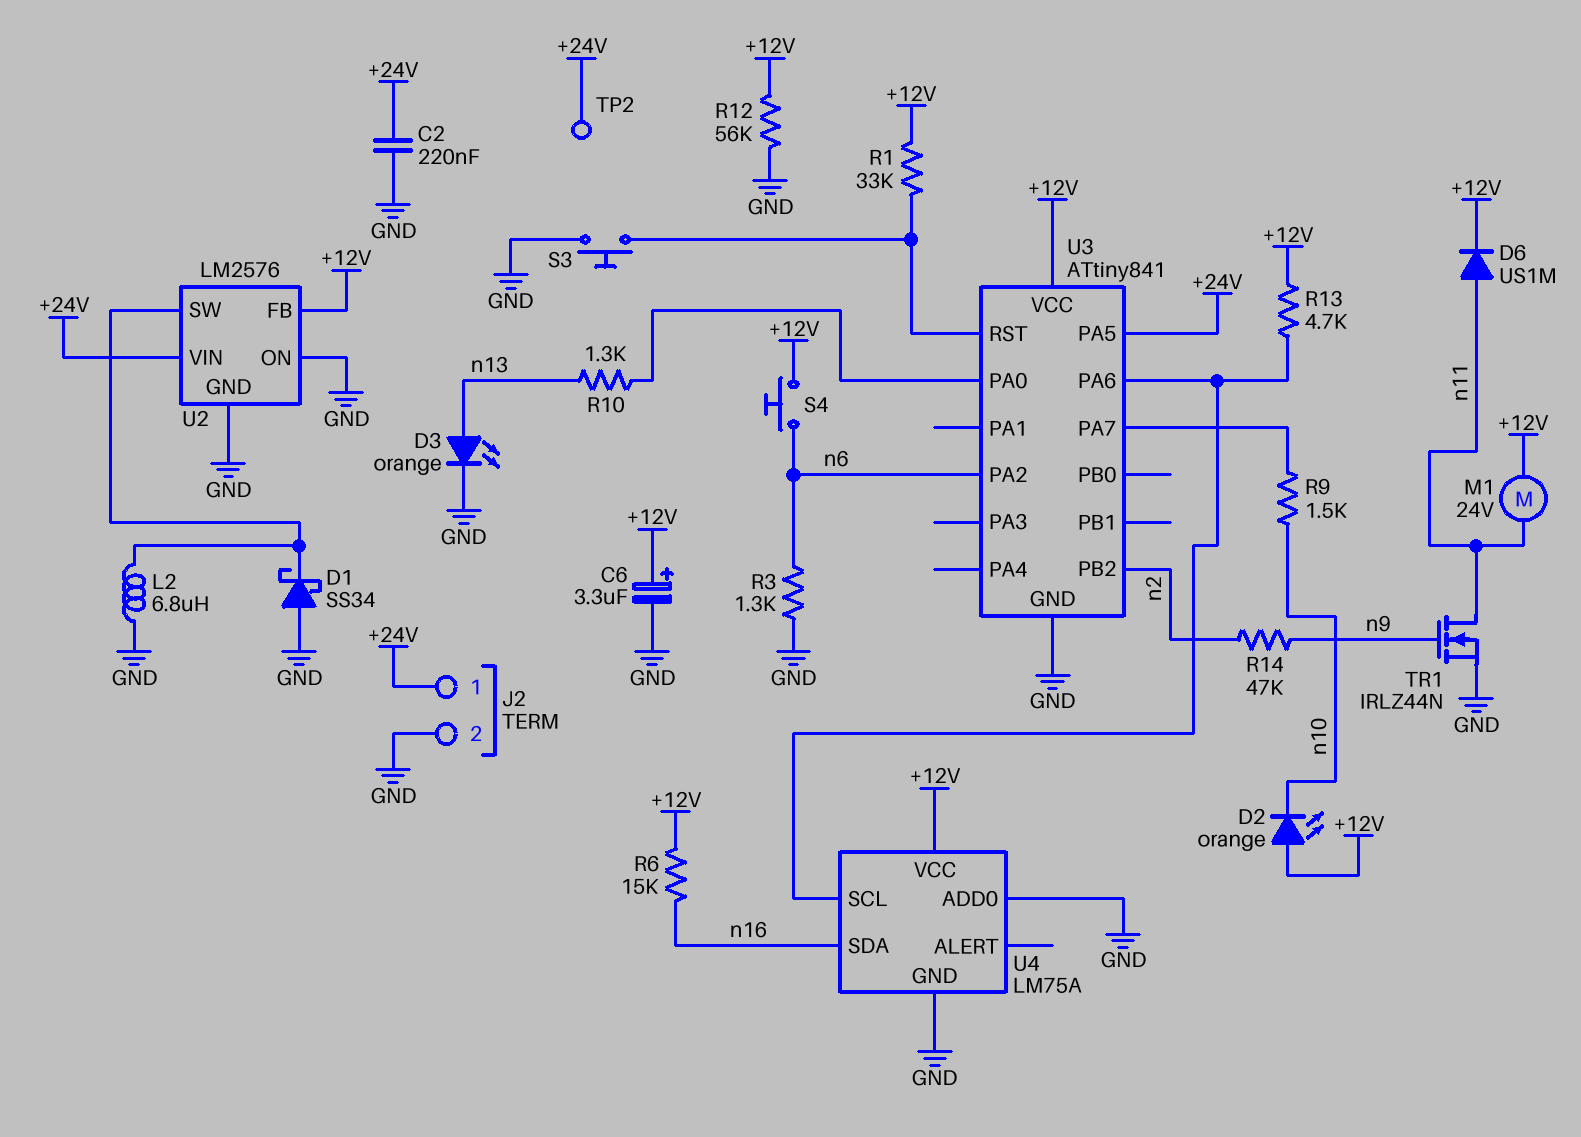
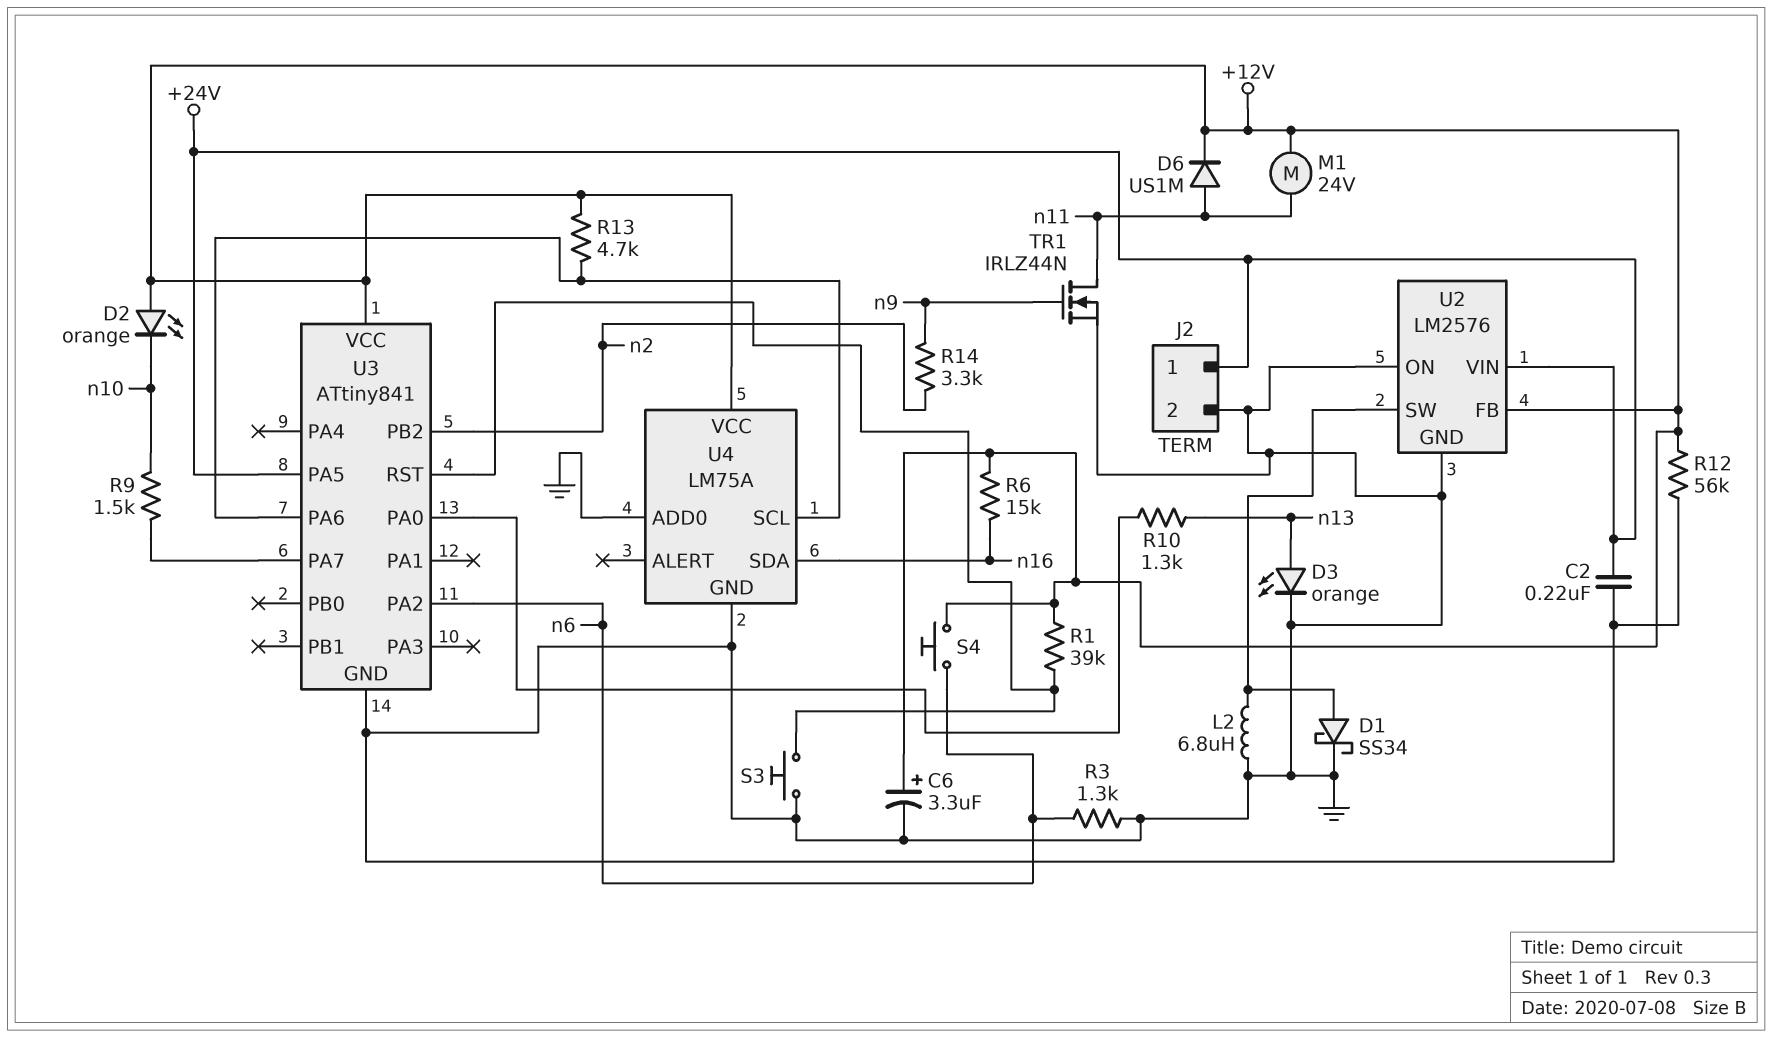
D1: schottky SS34 (A GND, K U2/SW) -> schottky SS34 (A U2/SW, K GND)
R1: 33k (+12V, U3/RST) -> 39k (+12V, U3/RST)
R14: 47k (n2, n9) -> 3.3k (n2, n9)
TP2: test point (+24V) -> none

